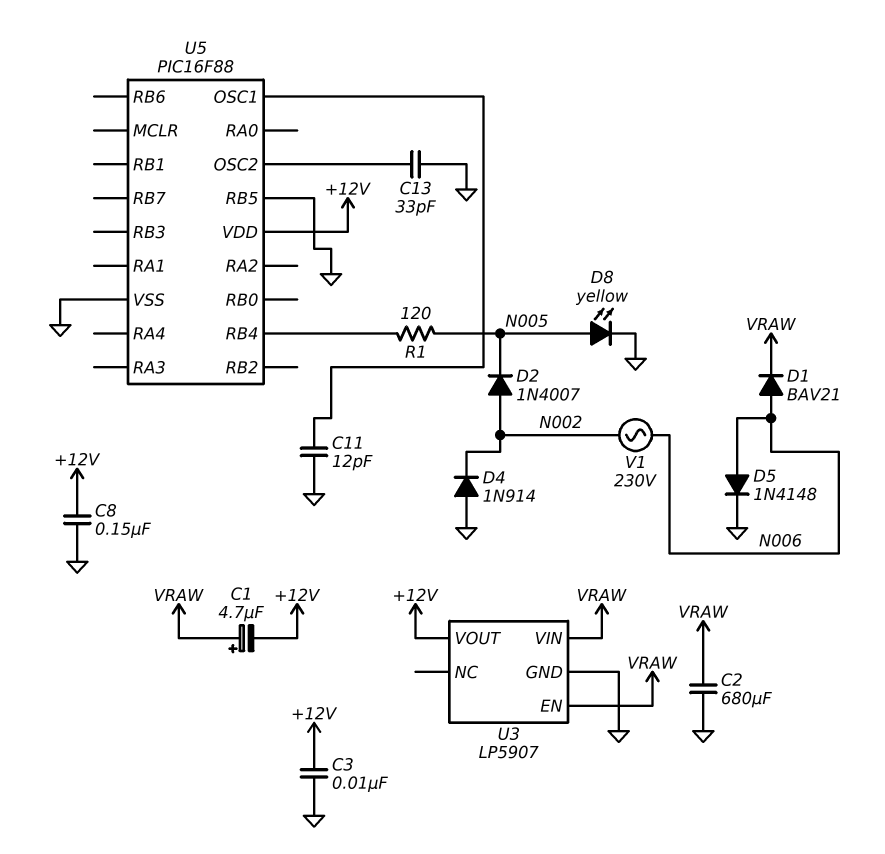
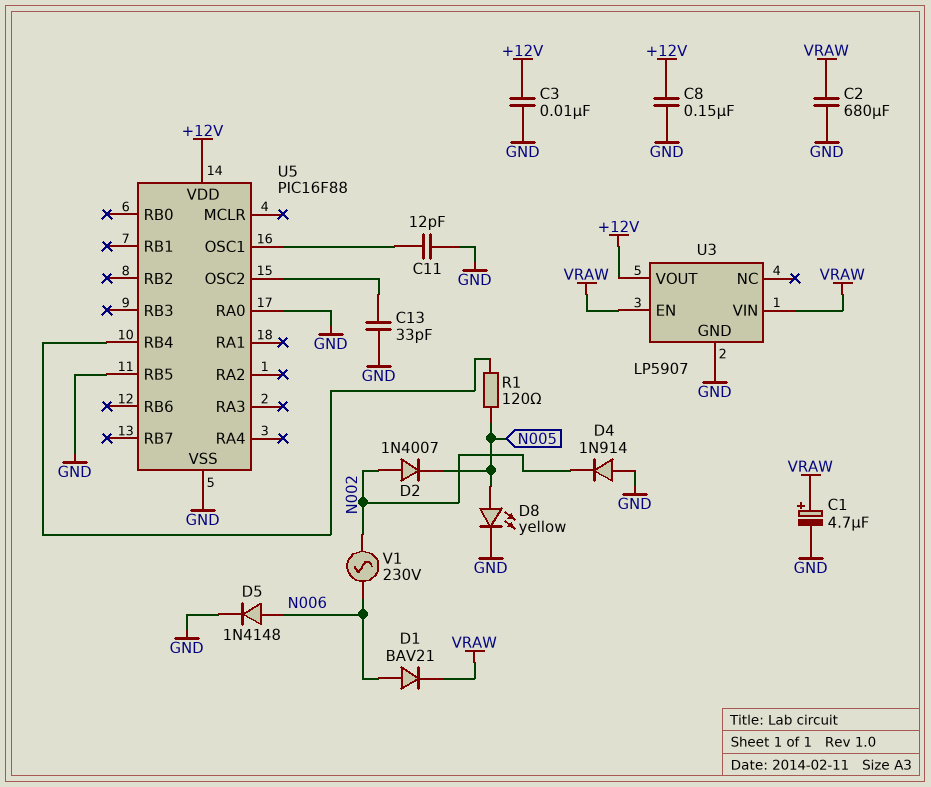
C1: 4.7uF (plus VRAW, minus +12V) -> 4.7uF (plus VRAW, minus GND)
U5 pin RA0: none -> GND

